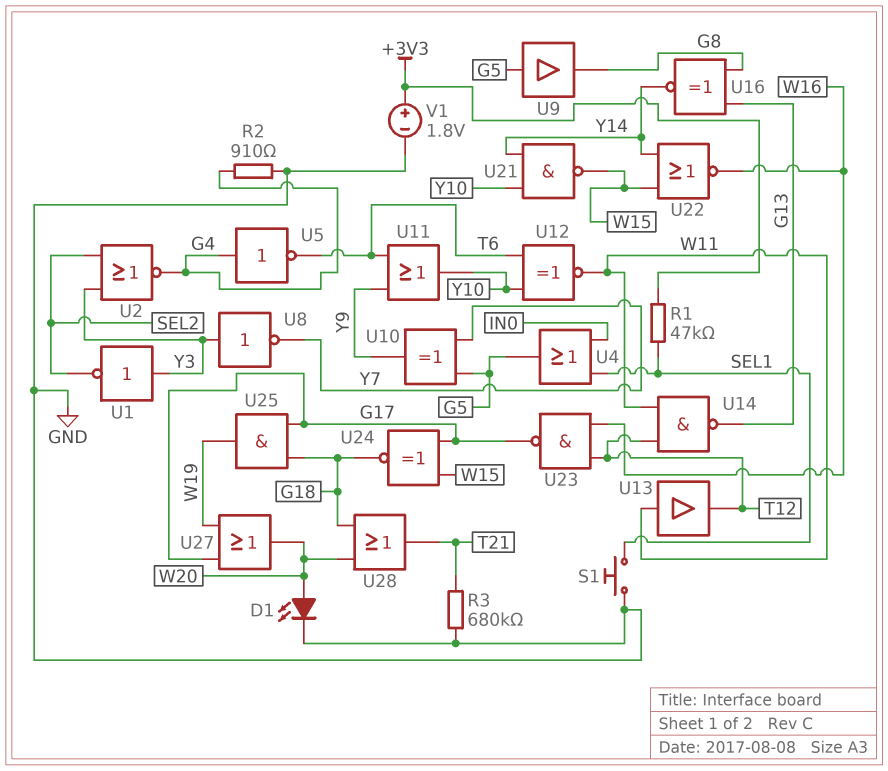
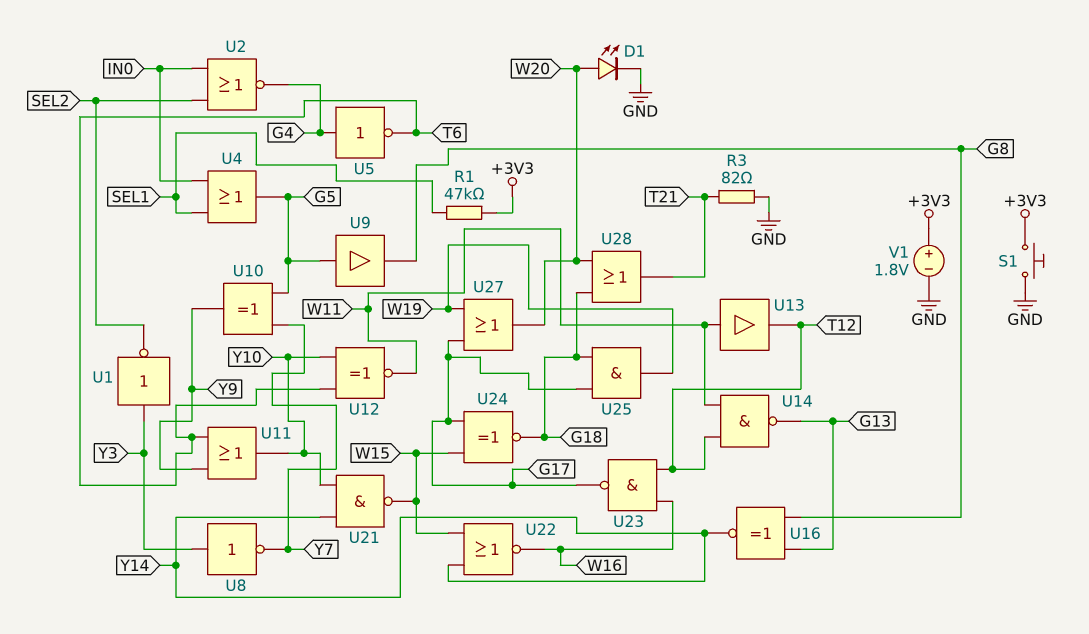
R2: 910 (G4, GND) -> none
R3: 680k (GND, T21) -> 82 (GND, T21)
S1: button (GND, SEL1) -> button (+3V3, GND)
U2: NOR (in SEL2, in Y3, out G4) -> NOR (in IN0, in SEL2, out G4)

